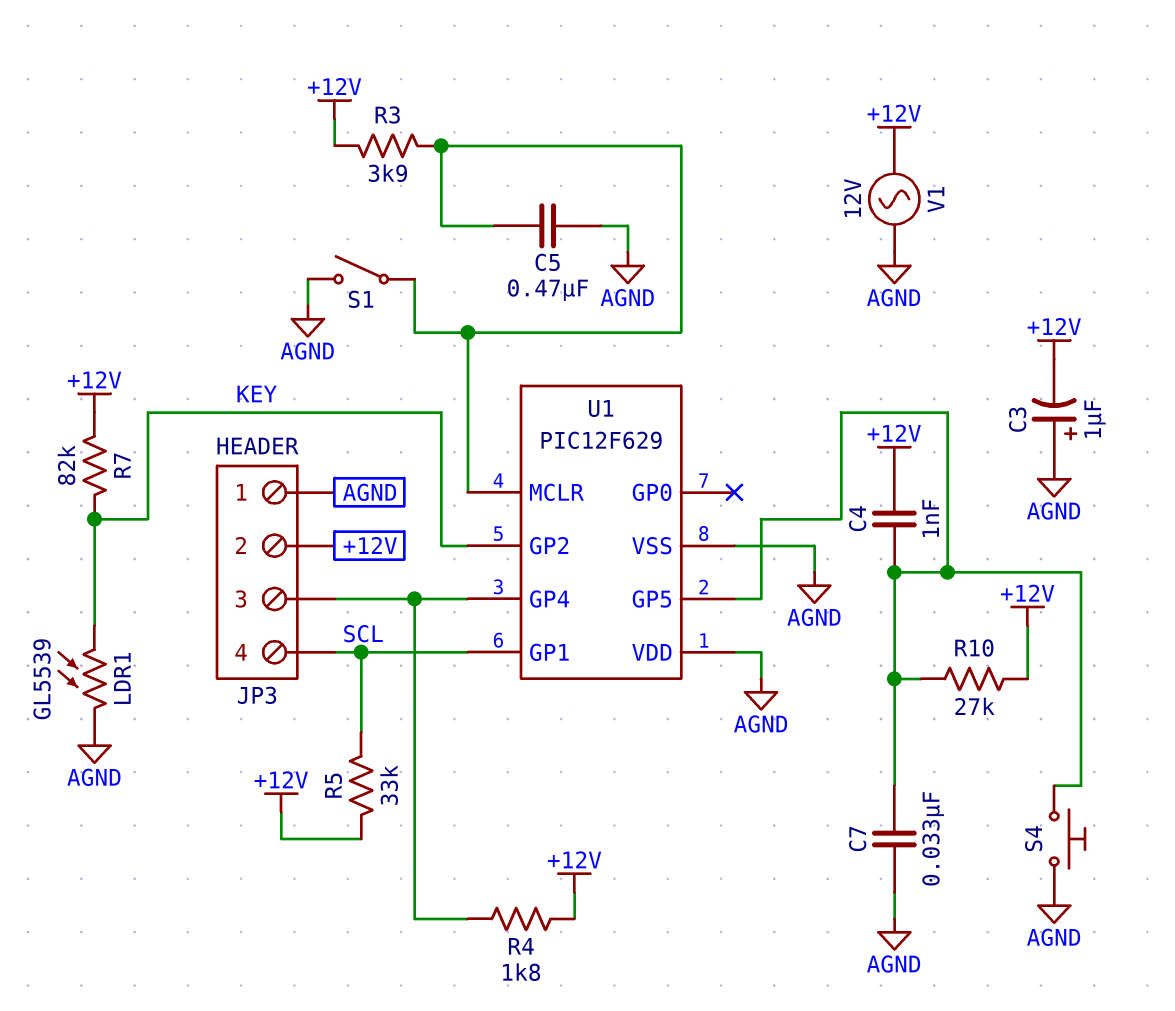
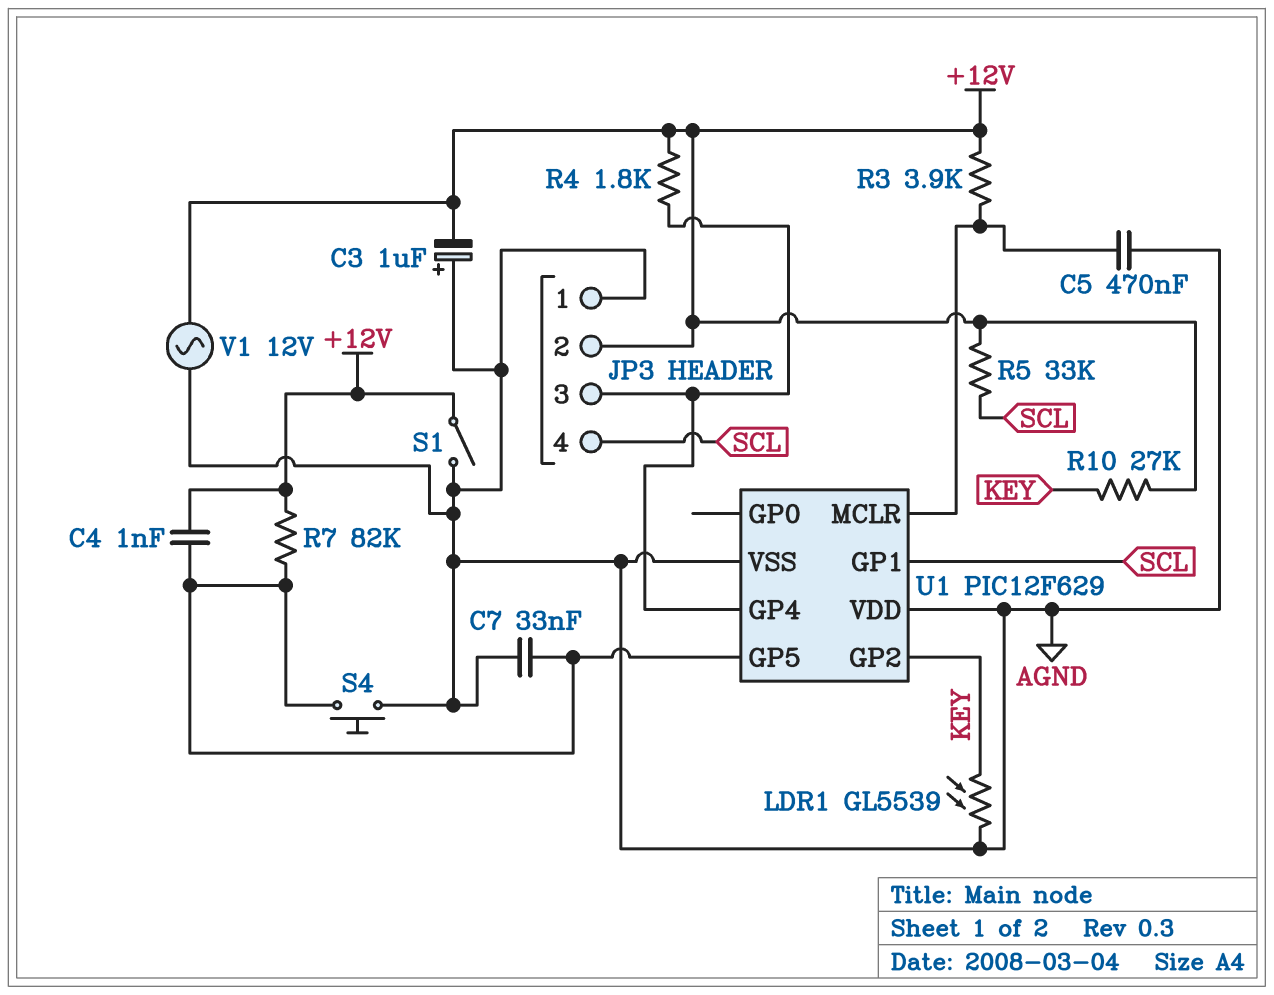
R7: 82k (+12V, KEY) -> 82k (+12V, U1/GP5)
R10: 27k (+12V, U1/GP5) -> 27k (+12V, KEY)
S1: switch (AGND, U1/MCLR) -> switch (+12V, AGND)

